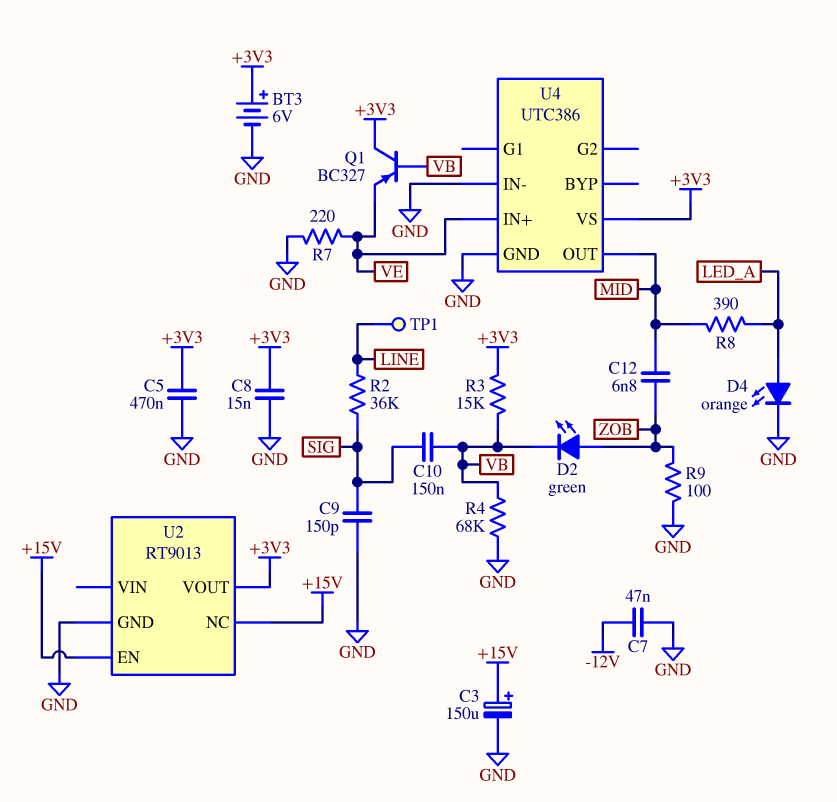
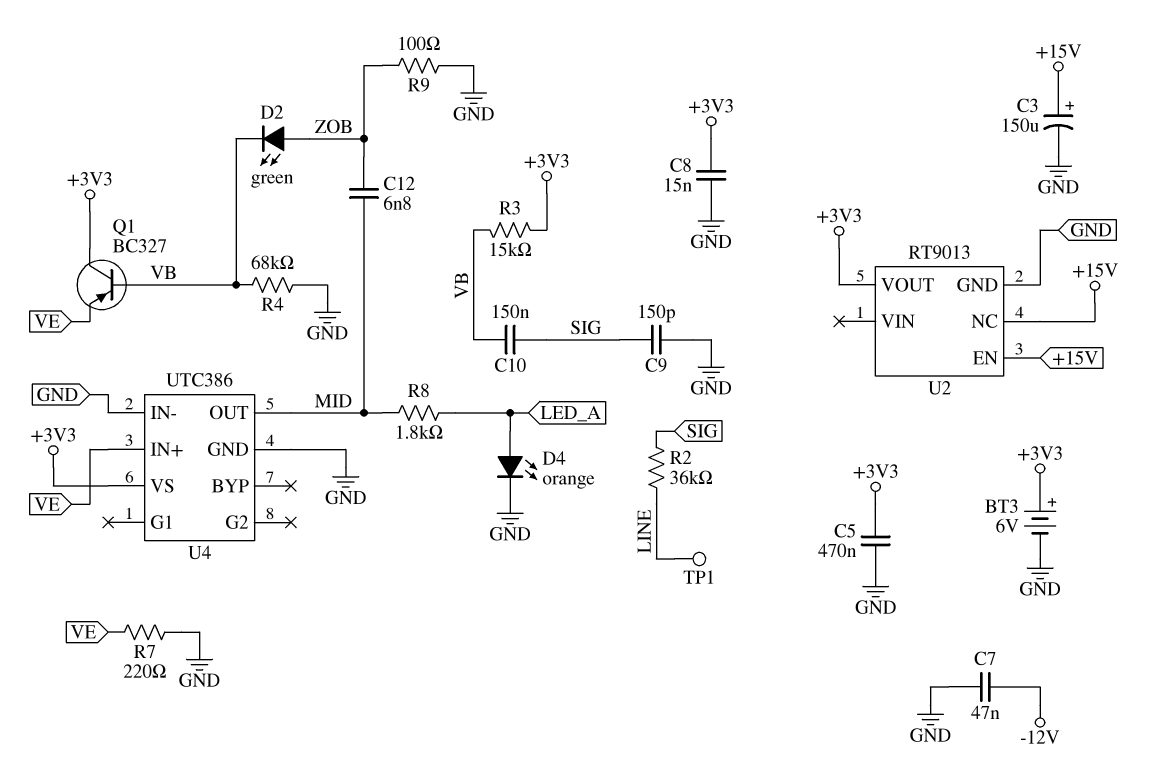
R8: 390 (LED_A, MID) -> 1.8k (LED_A, MID)

